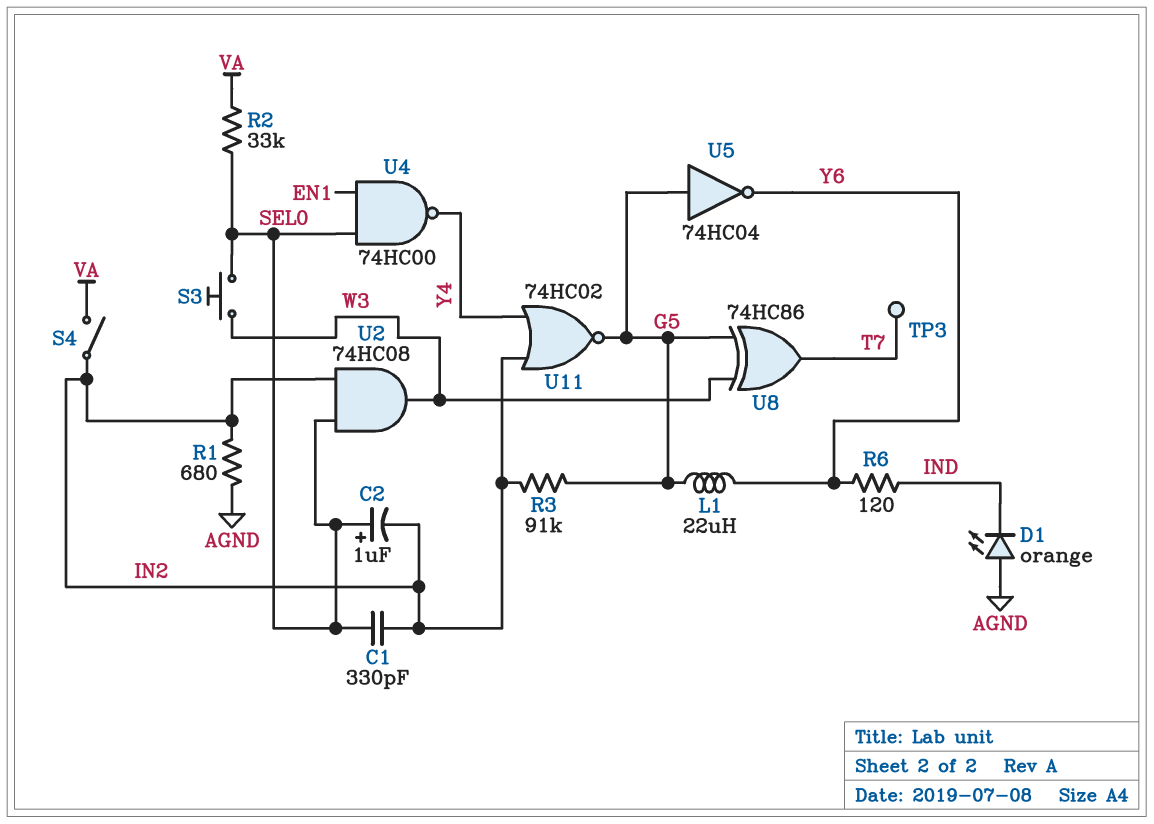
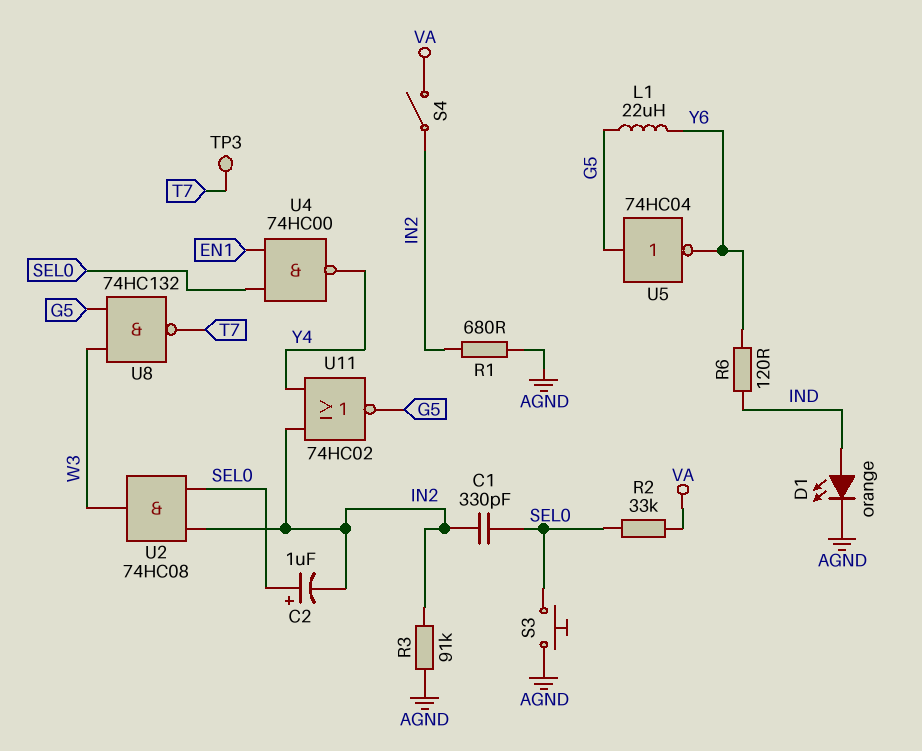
D1: LED orange (A AGND, K IND) -> LED orange (A IND, K AGND)
R3: 91k (G5, IN2) -> 91k (AGND, IN2)
S3: button (SEL0, W3) -> button (AGND, SEL0)
U8: XOR 74HC86 (in G5, in W3, out T7) -> NAND 74HC132 (in G5, in W3, out T7)

